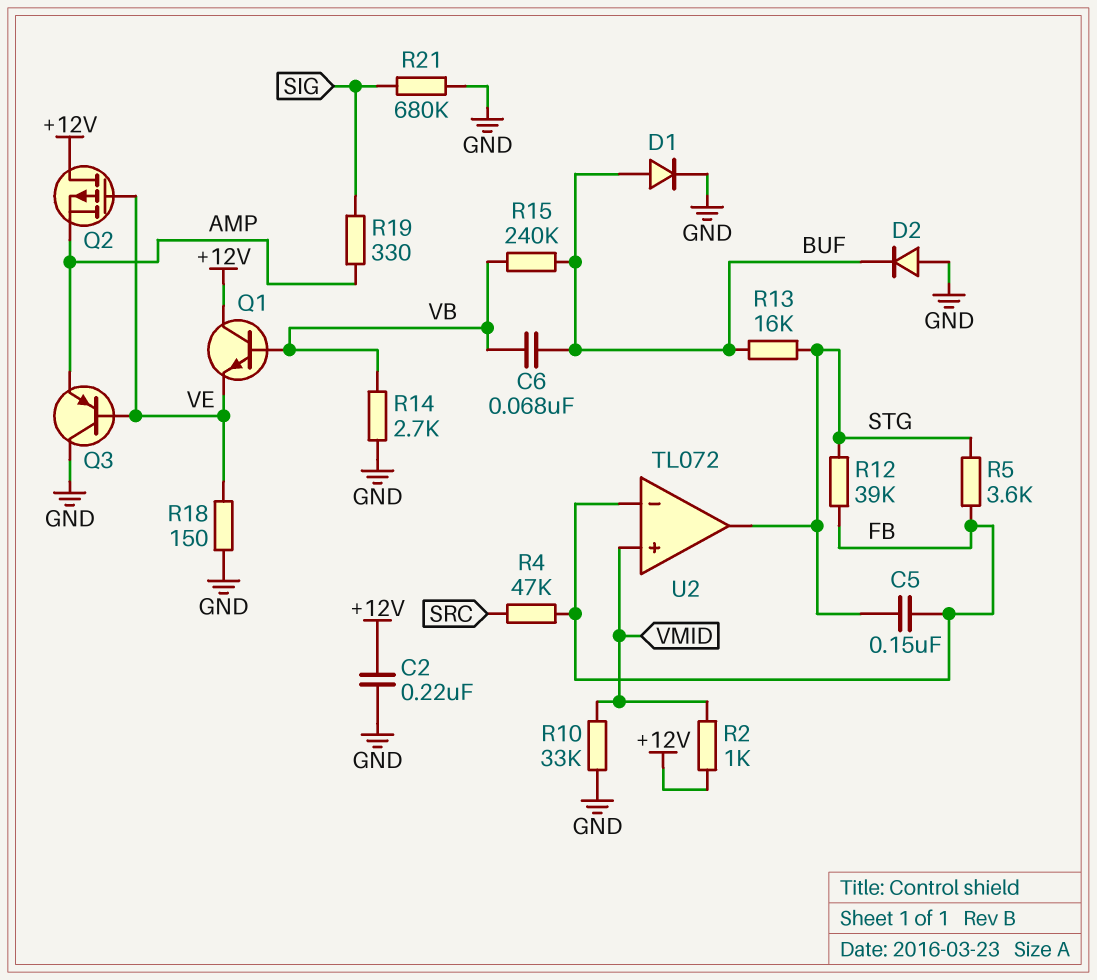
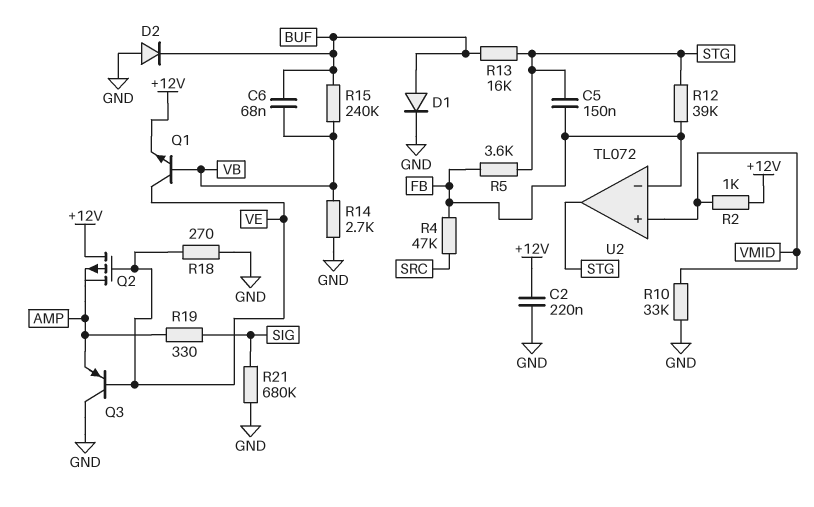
Q1: NPN (B VB, C +12V, E VE) -> NPN (B VB, C VE, E +12V)
R18: 150 (GND, VE) -> 270 (GND, VE)

